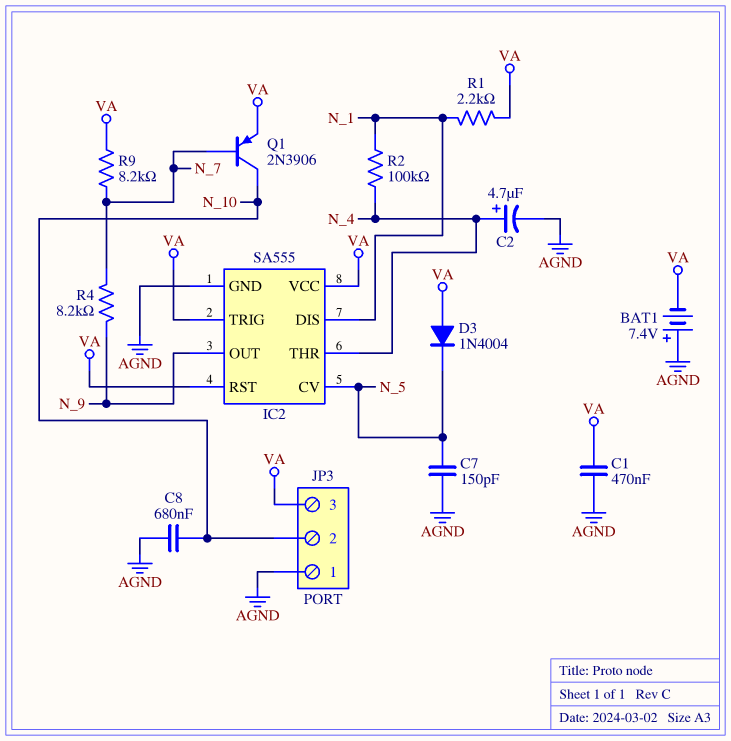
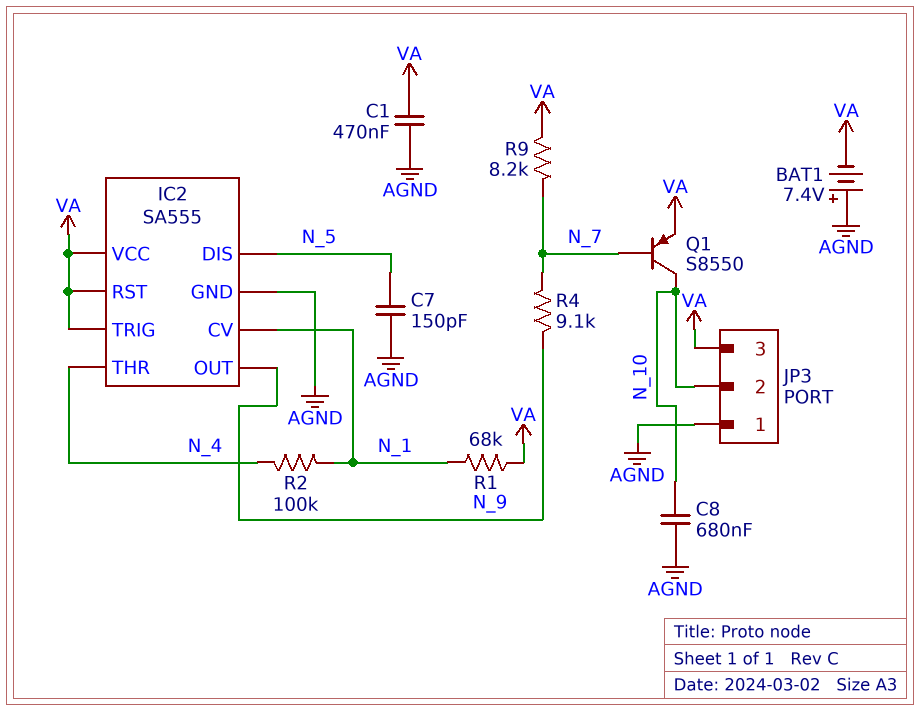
C2: 4.7uF (plus N_4, minus AGND) -> none
D3: diode 1N4004 (A VA, K N_5) -> none
IC2 pin CV: N_5 -> N_1
IC2 pin DIS: N_1 -> N_5
Q1: PNP 2N3906 (B N_7, C N_10, E VA) -> PNP S8550 (B N_7, C N_10, E VA)
R1: 2.2k (N_1, VA) -> 68k (N_1, VA)
R4: 8.2k (N_7, N_9) -> 9.1k (N_7, N_9)

